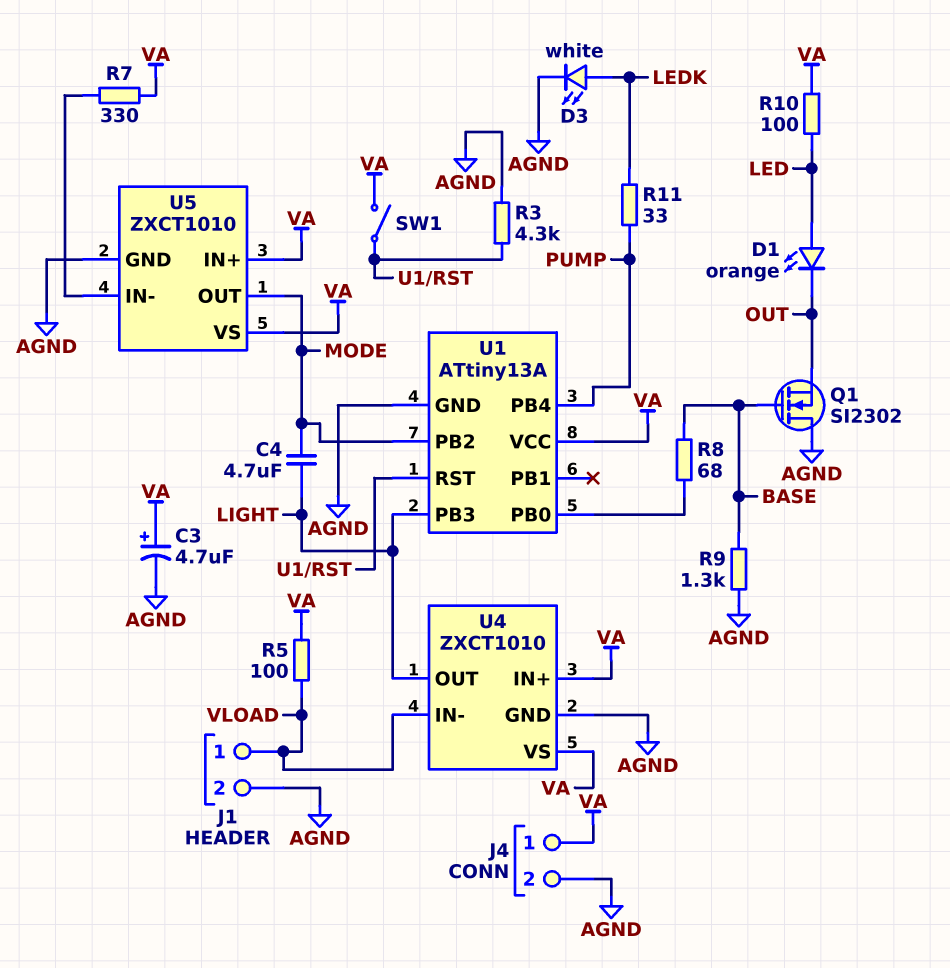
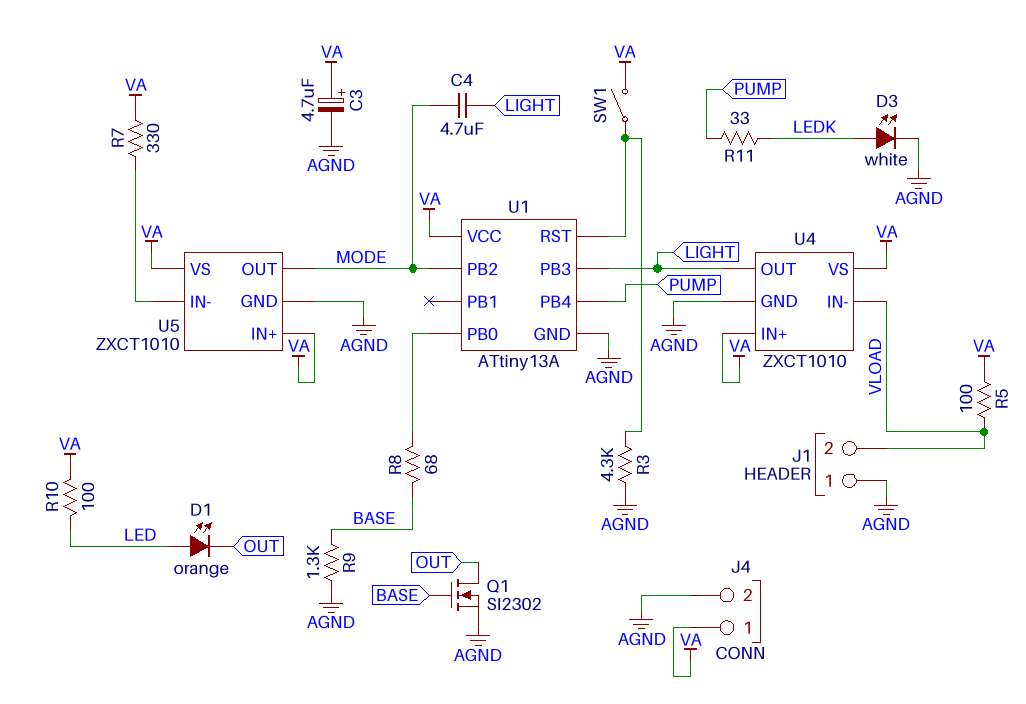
J1 pin 1: VLOAD -> AGND
J1 pin 2: AGND -> VLOAD
Q1: NMOS SI2302 (G BASE, D AGND, S OUT) -> NMOS SI2302 (G BASE, D OUT, S AGND)

